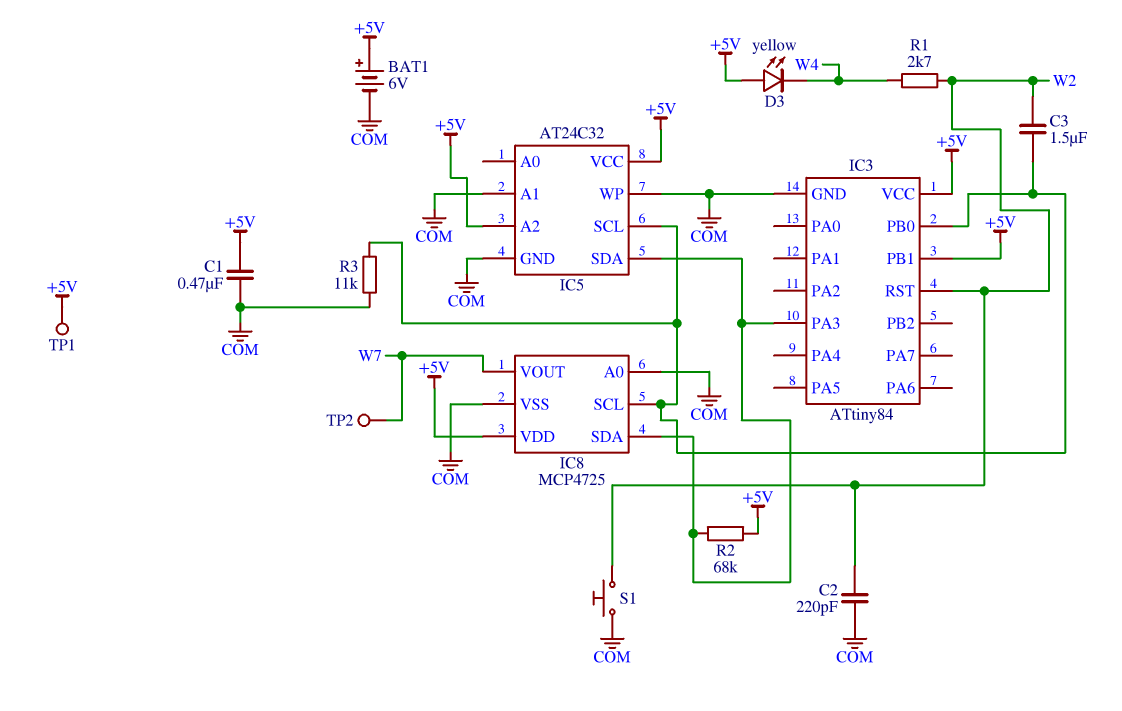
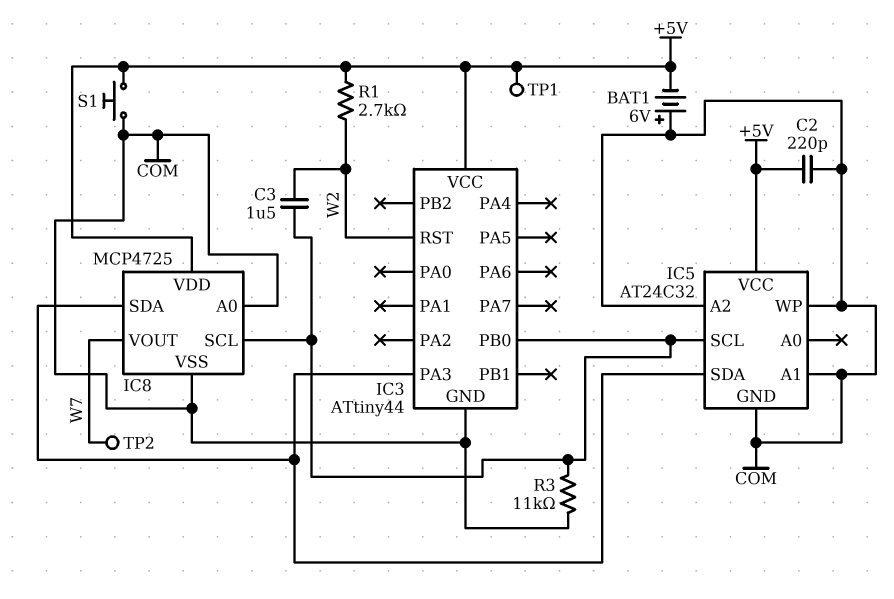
BAT1: 6V (plus +5V, minus COM) -> 6V (plus COM, minus +5V)
C1: 470nF (+5V, COM) -> none
C2: 220pF (COM, W2) -> 220pF (+5V, COM)
D3: LED yellow (A +5V, K W4) -> none
IC3: ATtiny84 -> ATtiny44
IC3 pin PB1: +5V -> none
IC5 pin A2: +5V -> COM
R1: 2.7k (W2, W4) -> 2.7k (+5V, W2)
R2: 68k (+5V, IC3/PA3) -> none
S1: button (COM, W2) -> button (+5V, COM)

